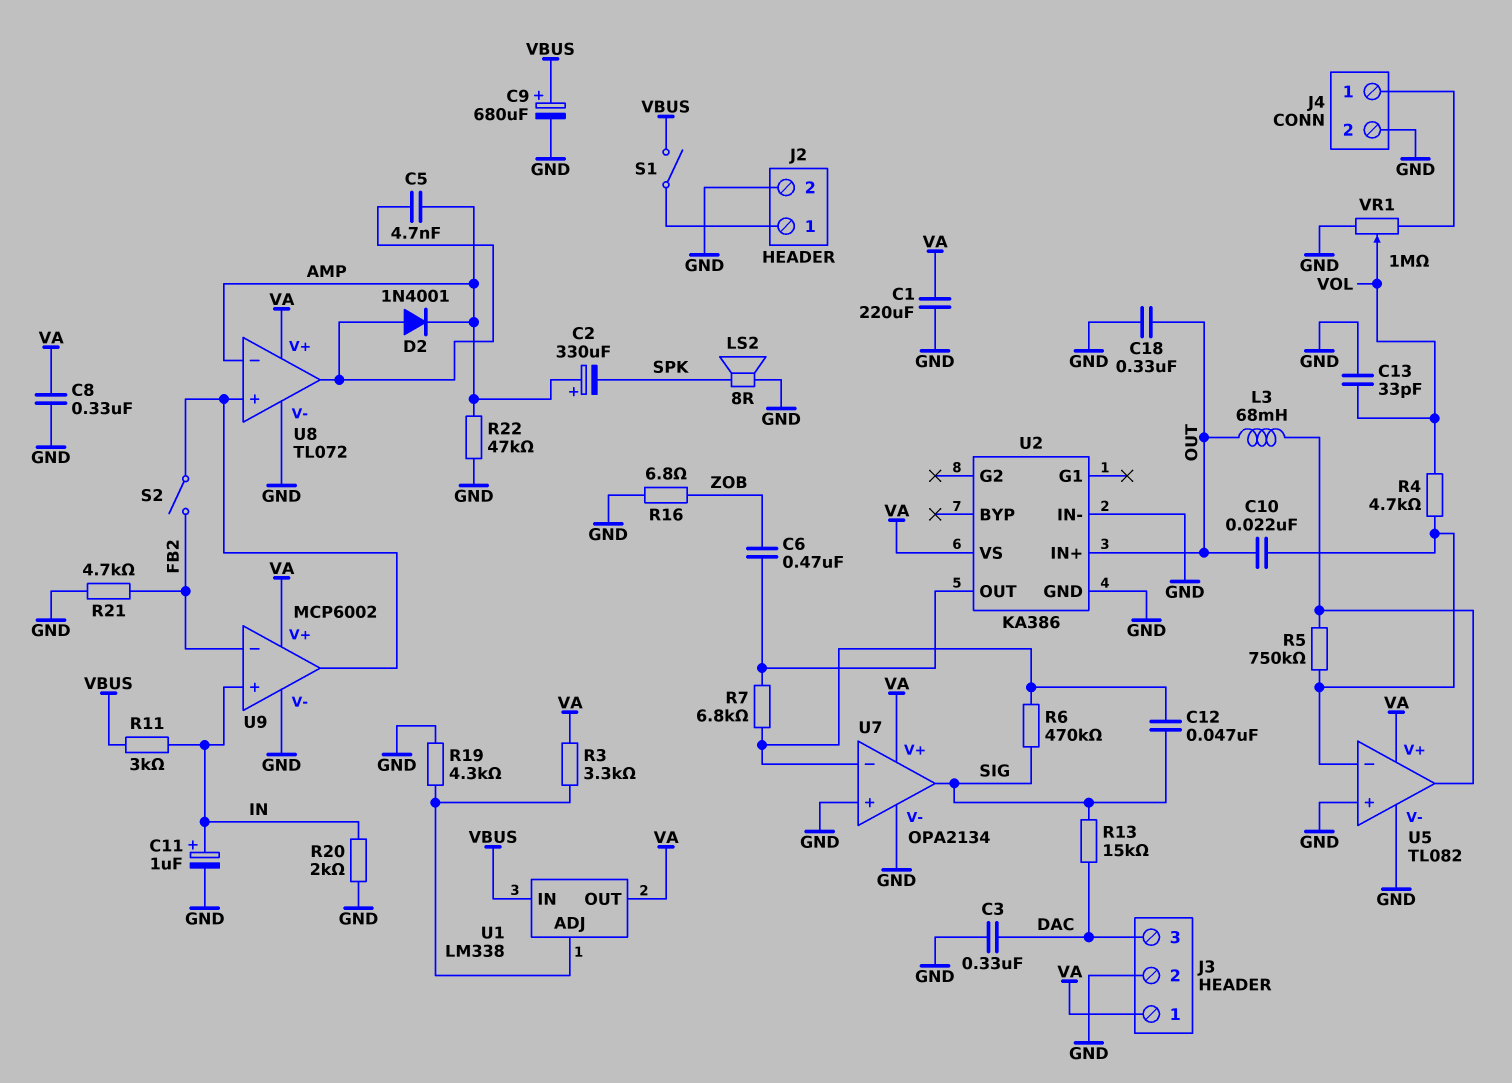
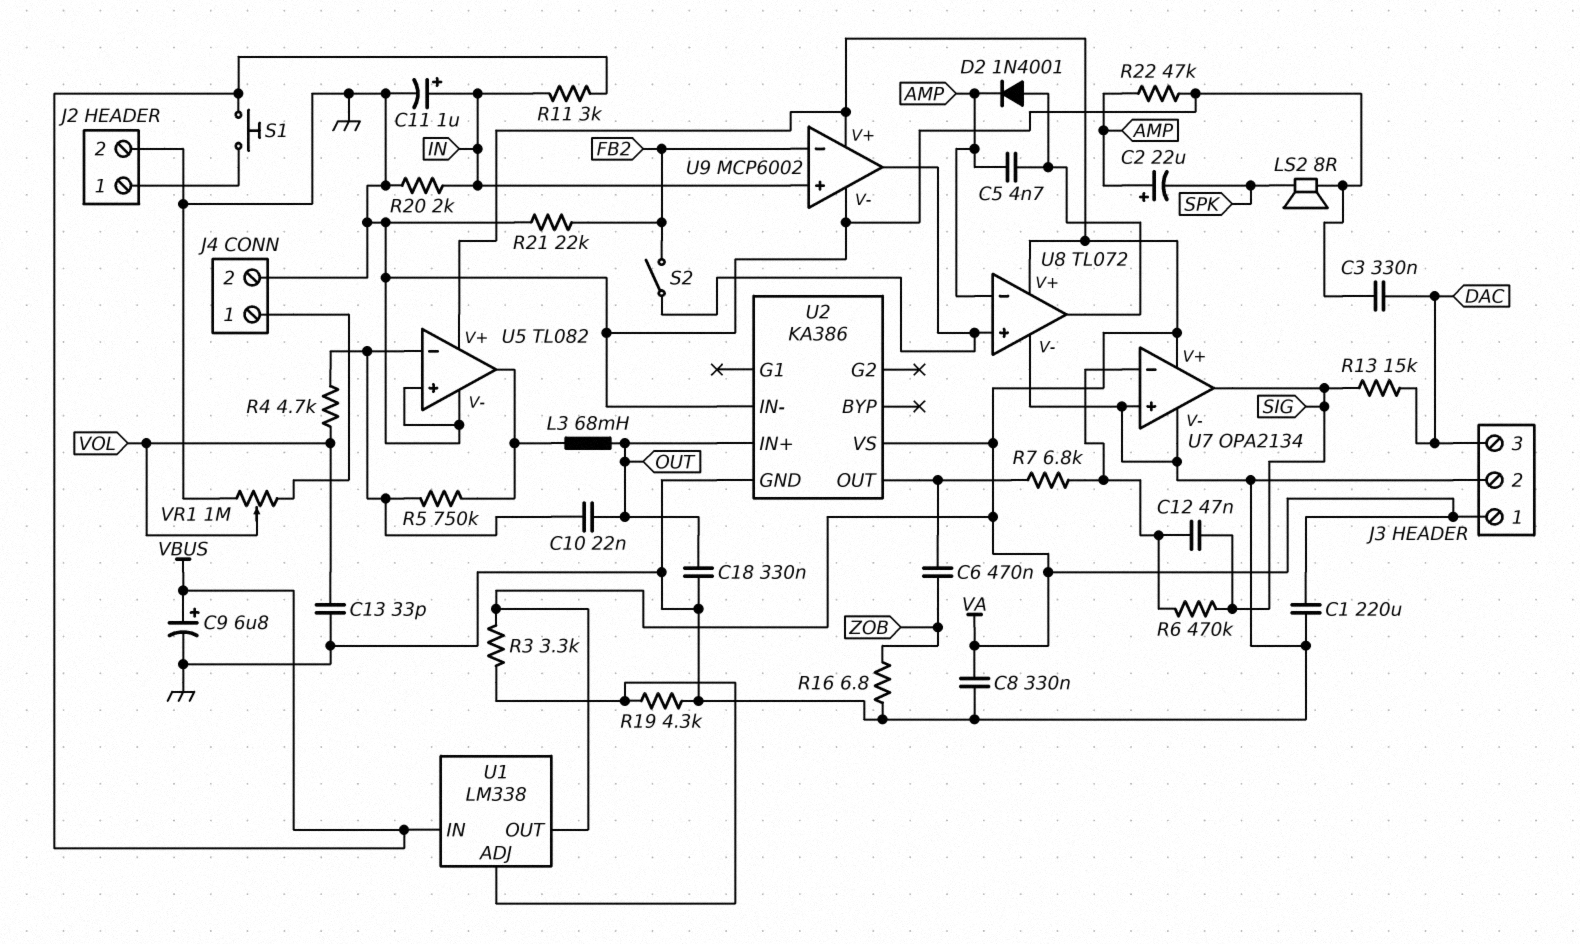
C2: 330uF (plus AMP, minus SPK) -> 22uF (plus AMP, minus SPK)
C9: 680uF (plus VBUS, minus GND) -> 6.8uF (plus VBUS, minus GND)
R21: 4.7k (FB2, GND) -> 22k (FB2, GND)
S1: switch (J2/1, VBUS) -> button (J2/1, VBUS)

